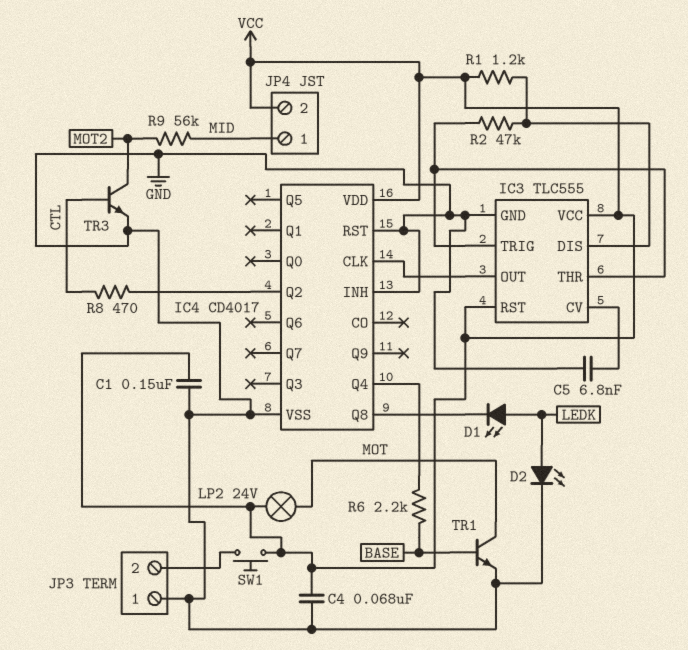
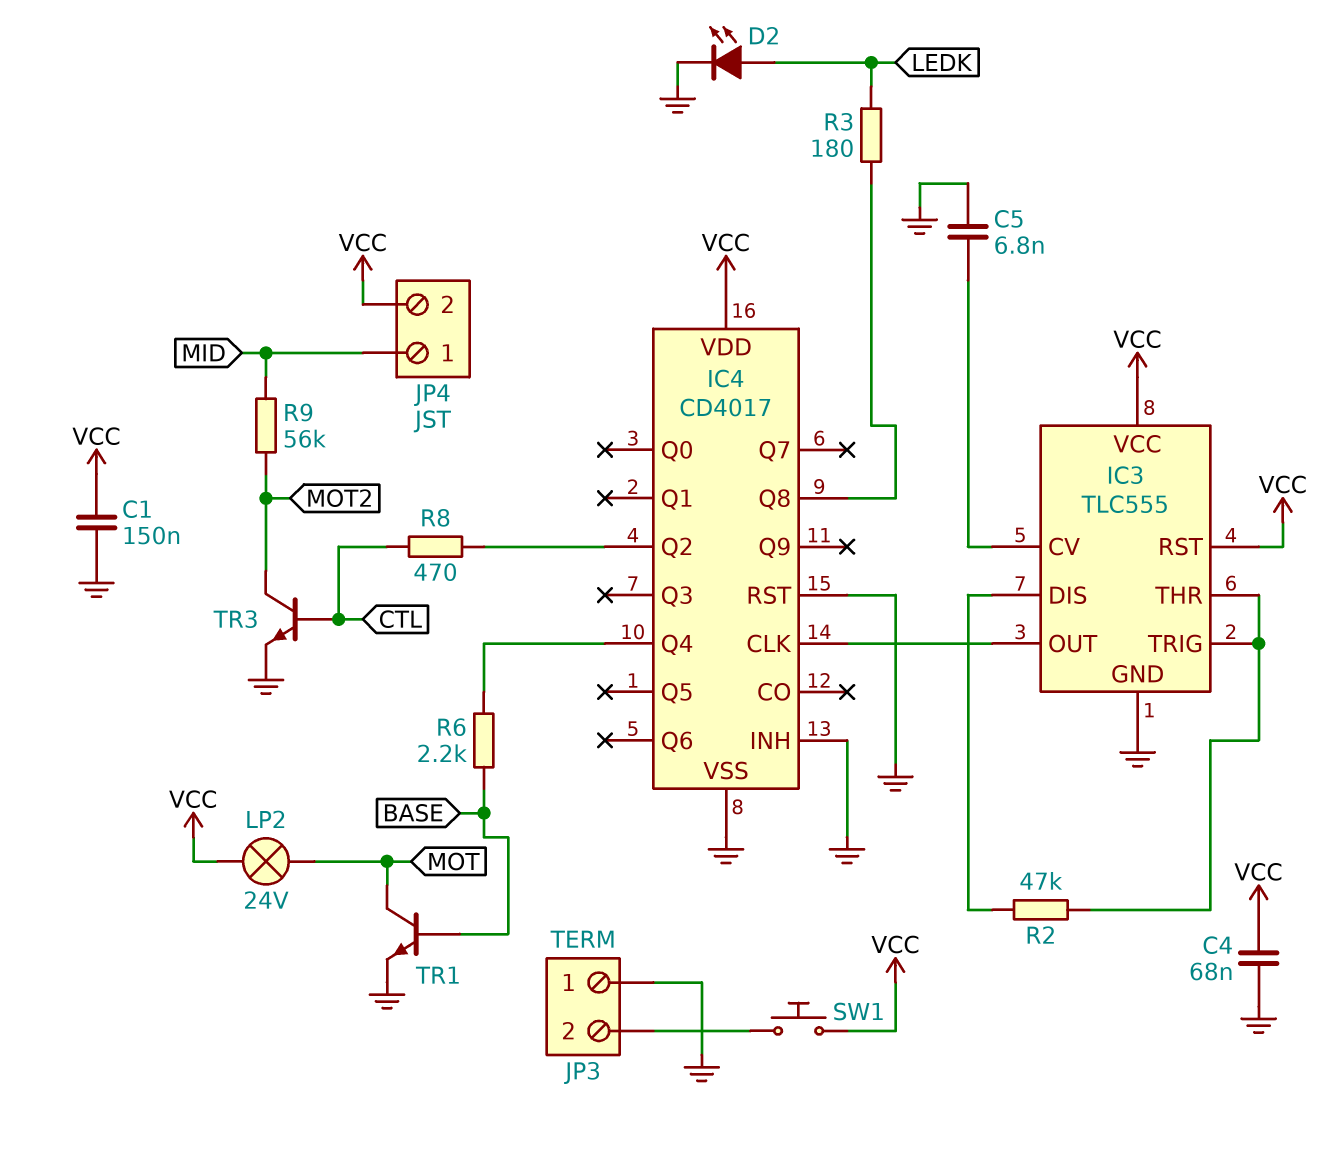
D1: LED (A LEDK, K IC4/Q8) -> none
R1: 1.2k (IC3/DIS, VCC) -> none
R3: none -> 180 (IC4/Q8, LEDK)

